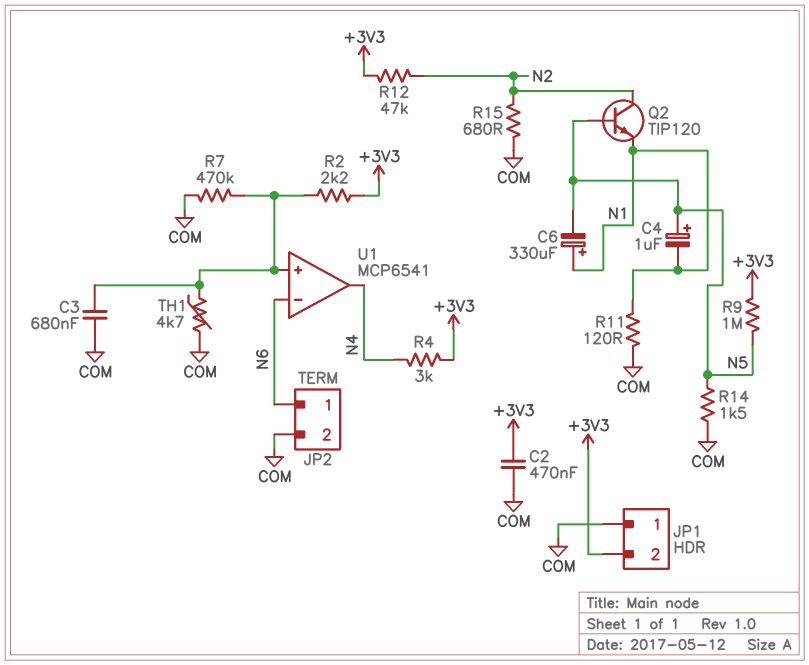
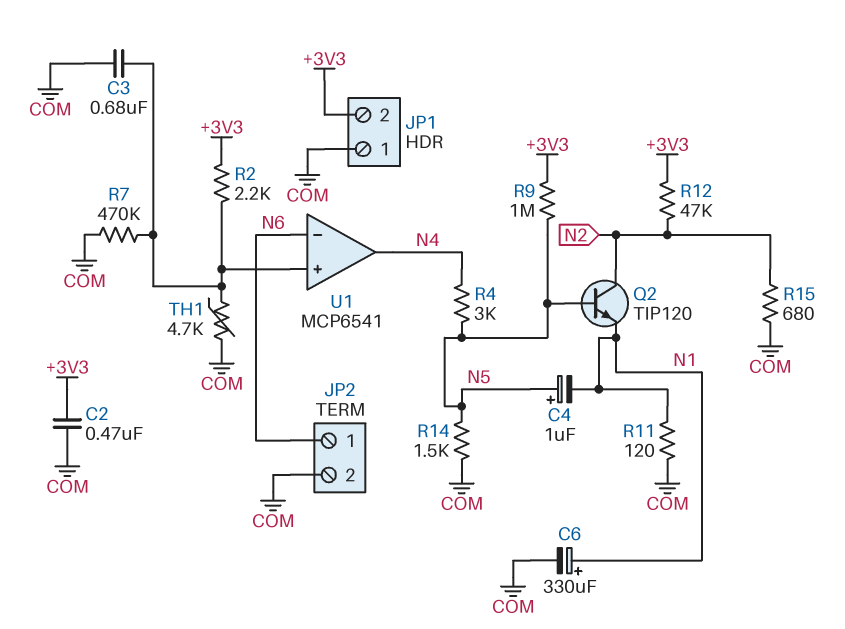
C6: 330uF (plus N1, minus N5) -> 330uF (plus N1, minus COM)
R4: 3k (+3V3, N4) -> 3k (N4, N5)

